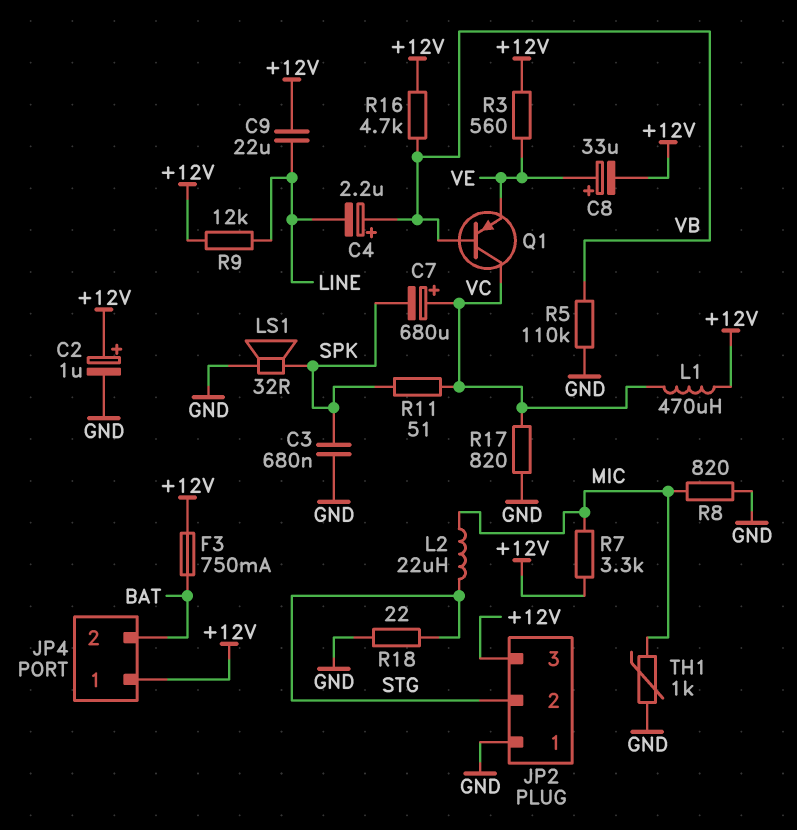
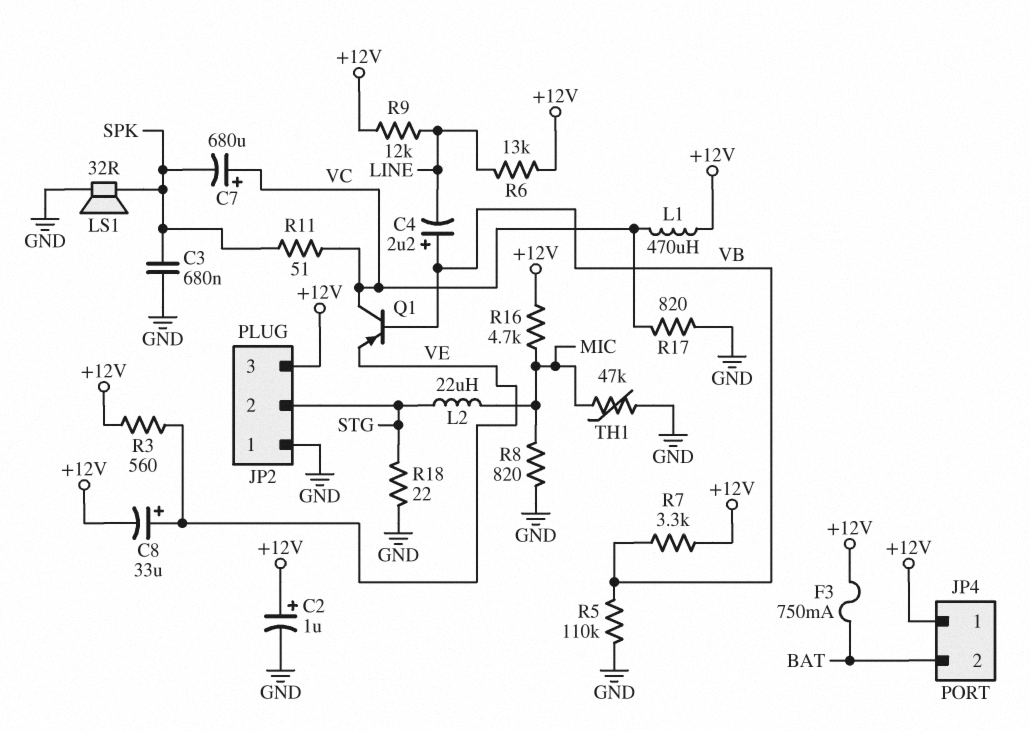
C9: 22uF (+12V, LINE) -> none
R6: none -> 13k (+12V, LINE)
R7: 3.3k (+12V, MIC) -> 3.3k (+12V, VB)
R16: 4.7k (+12V, VB) -> 4.7k (+12V, MIC)
TH1: 1k (GND, MIC) -> 47k (GND, MIC)

